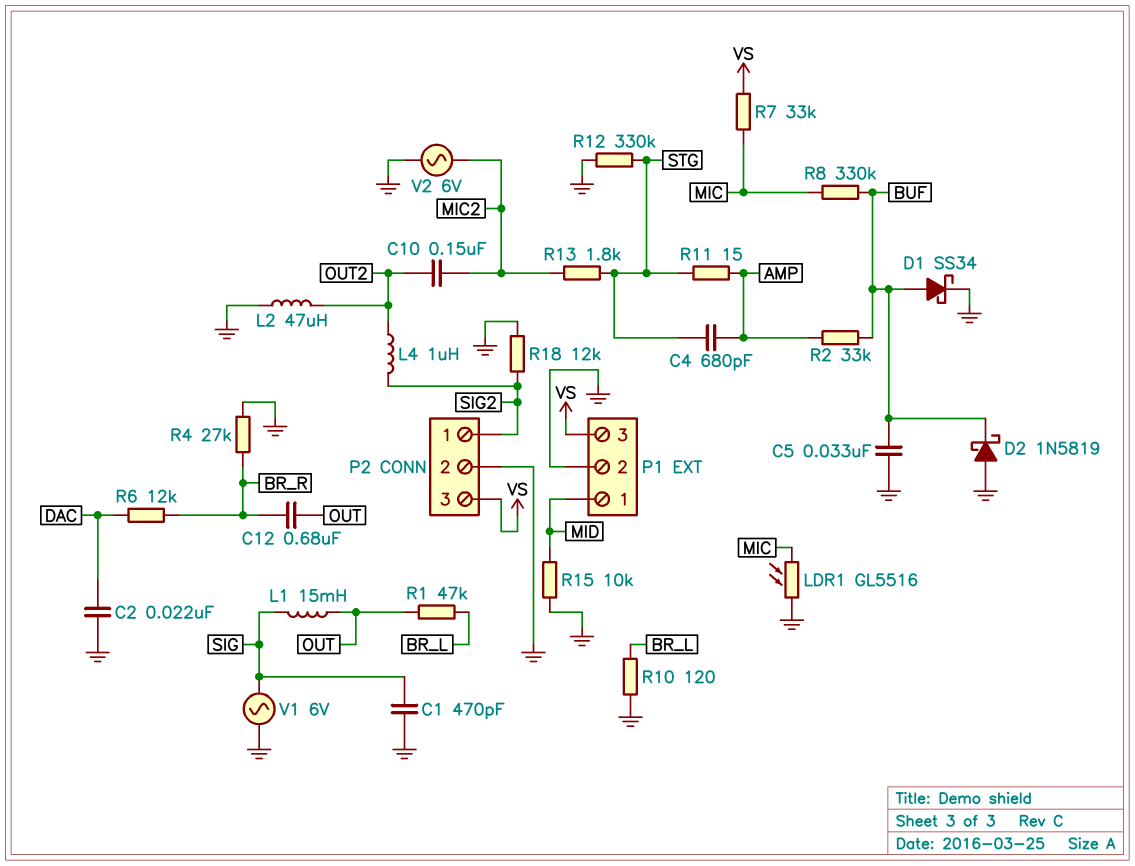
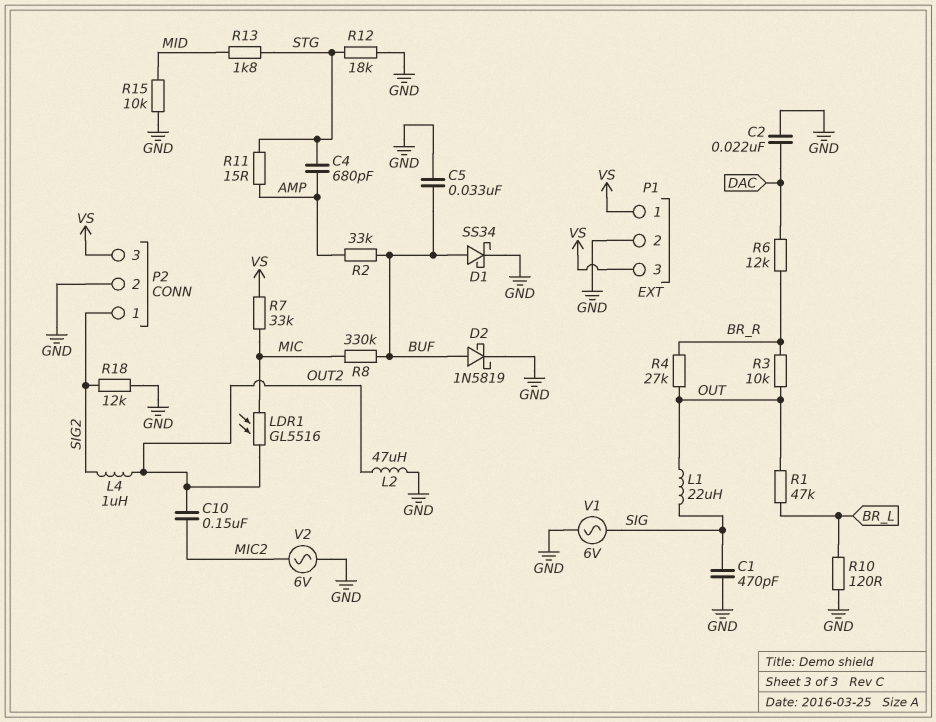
C12: 680nF (BR_R, OUT) -> none
D2: schottky 1N5819 (A GND, K BUF) -> schottky 1N5819 (A BUF, K GND)
L1: 15mH (OUT, SIG) -> 22uH (OUT, SIG)
LDR1: GL5516 (GND, MIC) -> GL5516 (MIC, OUT2)
P1 pin 1: MID -> VS
R3: none -> 10k (BR_R, OUT)
R4: 27k (BR_R, GND) -> 27k (BR_R, OUT)
R12: 330k (GND, STG) -> 18k (GND, STG)
R13: 1.8k (MIC2, STG) -> 1.8k (MID, STG)

